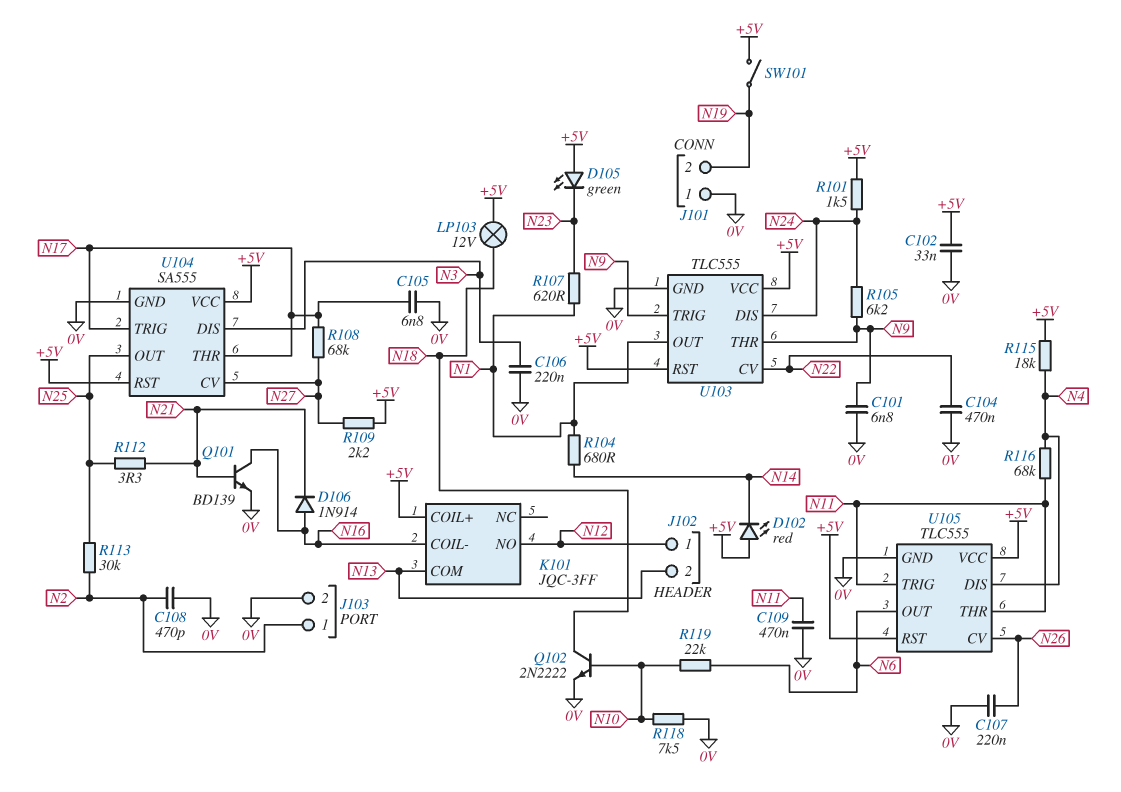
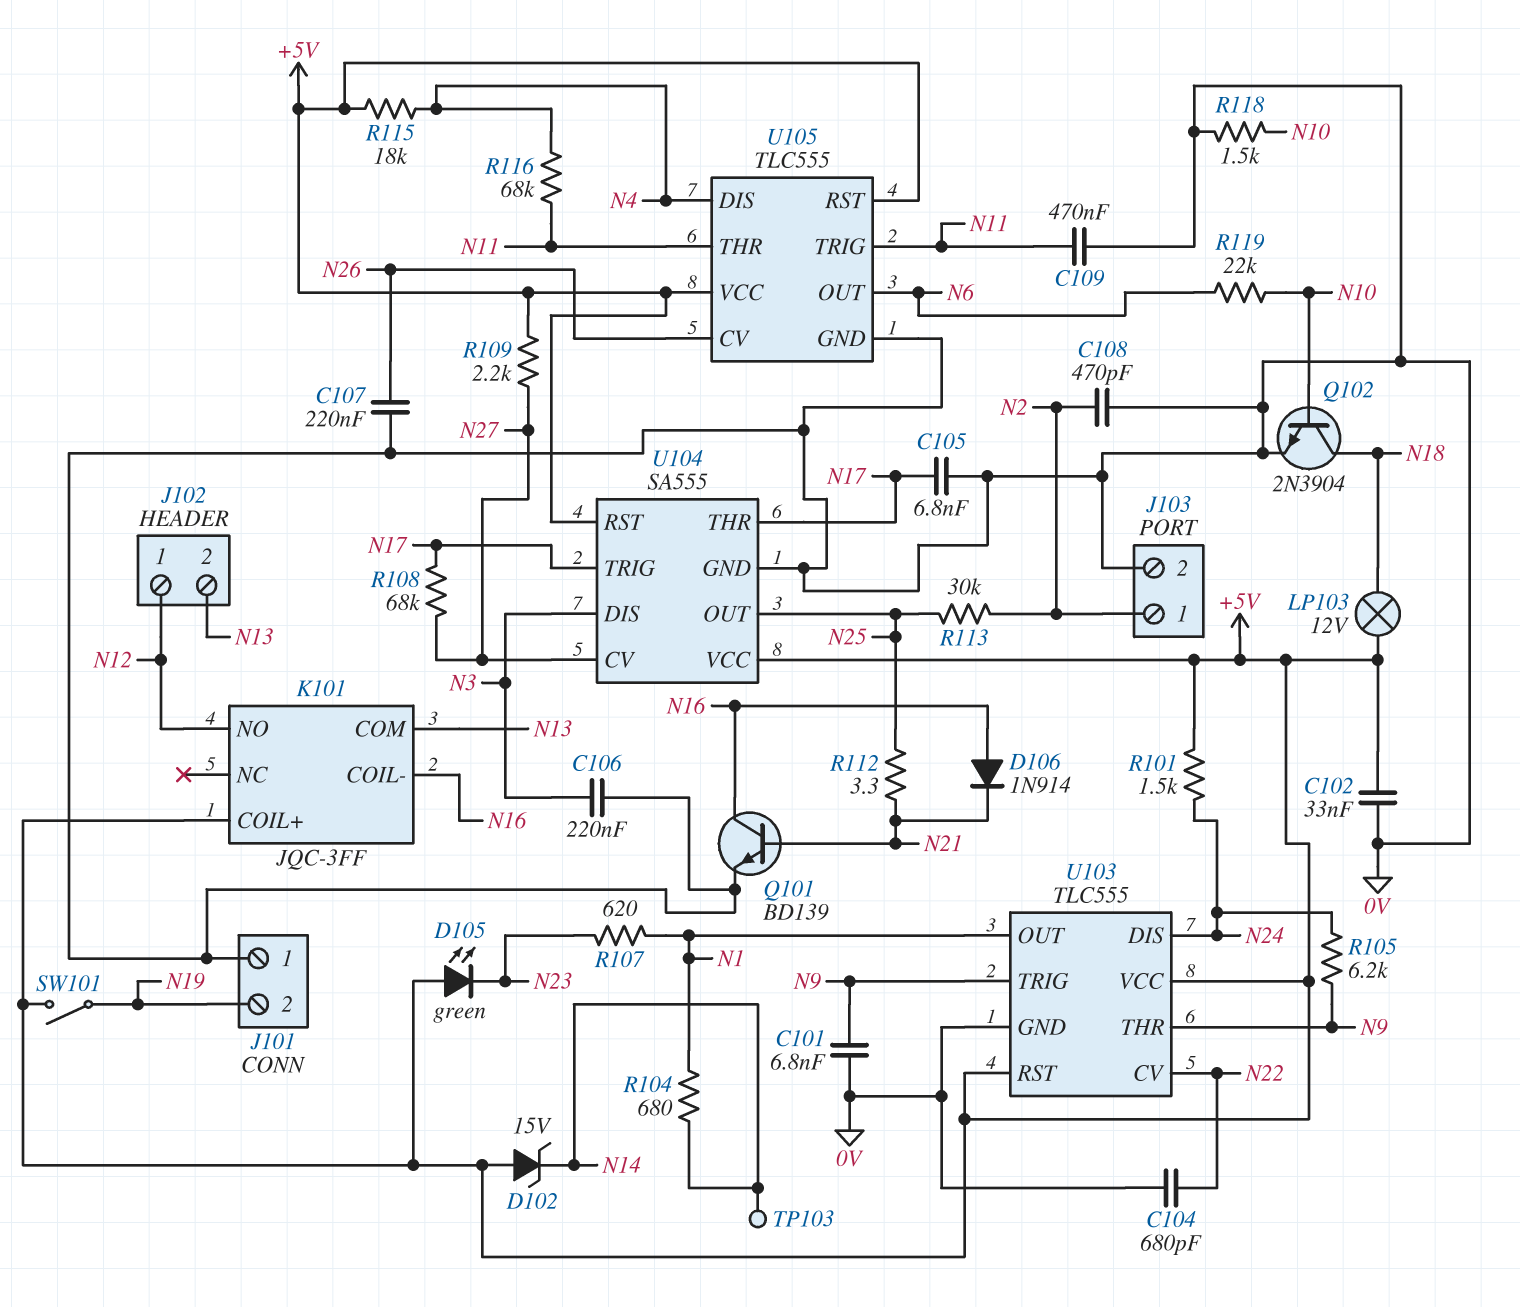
C104: 470nF (0V, N22) -> 680pF (0V, N22)
D102: LED red (A +5V, K N14) -> zener 15V (A +5V, K N14)
Q102: NPN 2N2222 (B N10, C N18, E 0V) -> NPN 2N3904 (B N10, C N18, E 0V)
R118: 7.5k (0V, N10) -> 1.5k (0V, N10)
TP103: none -> test point (N14)

